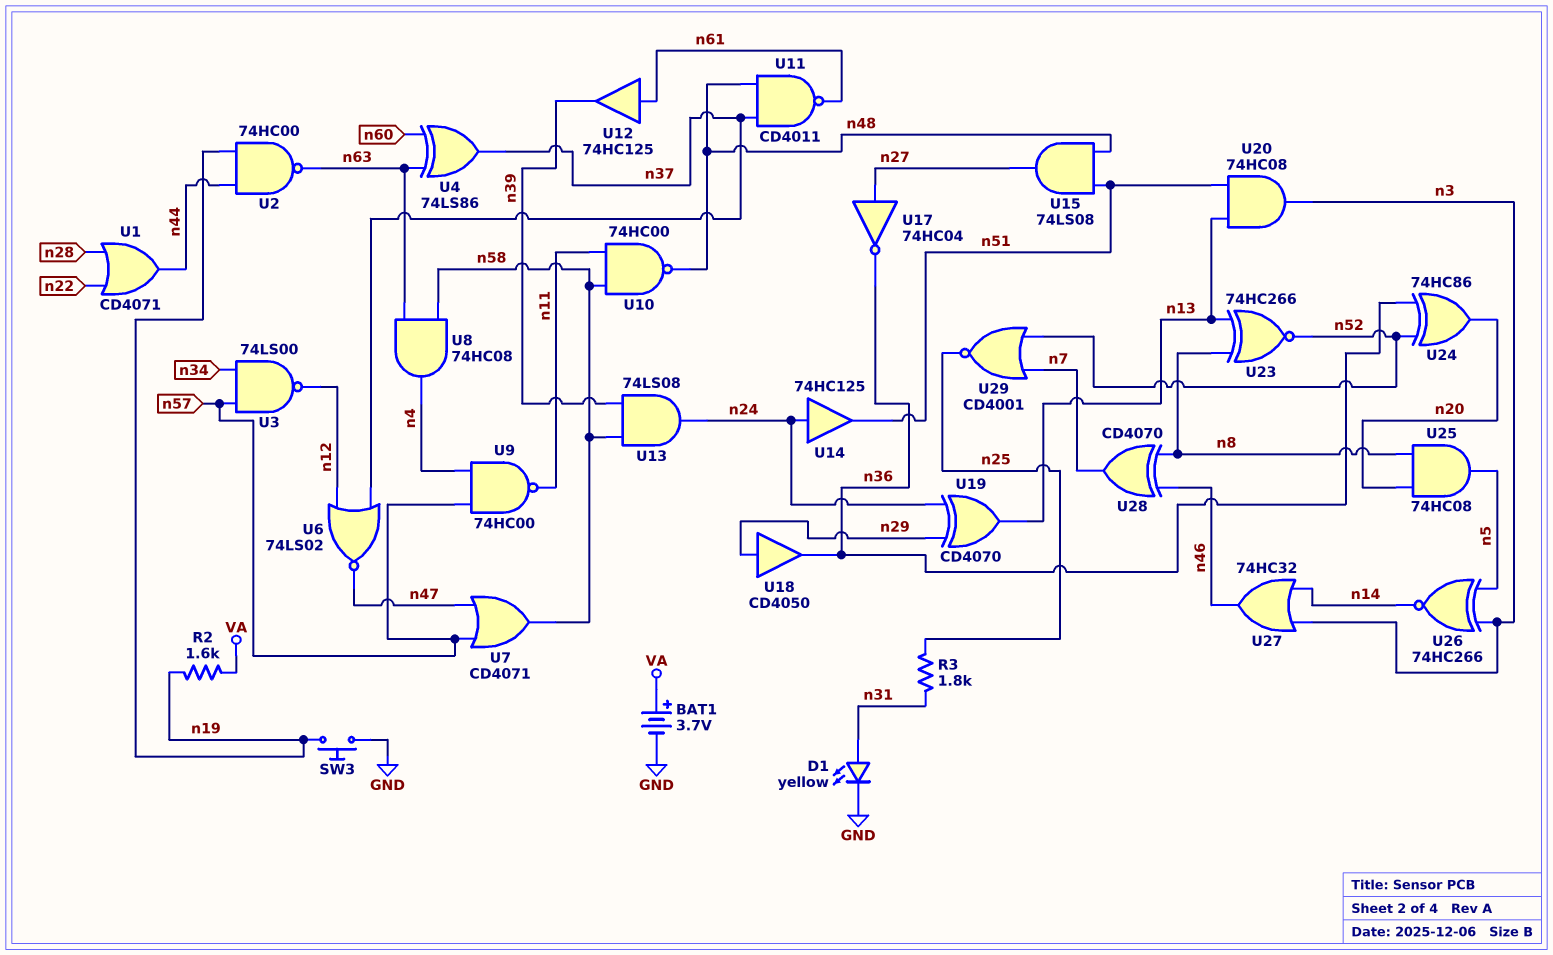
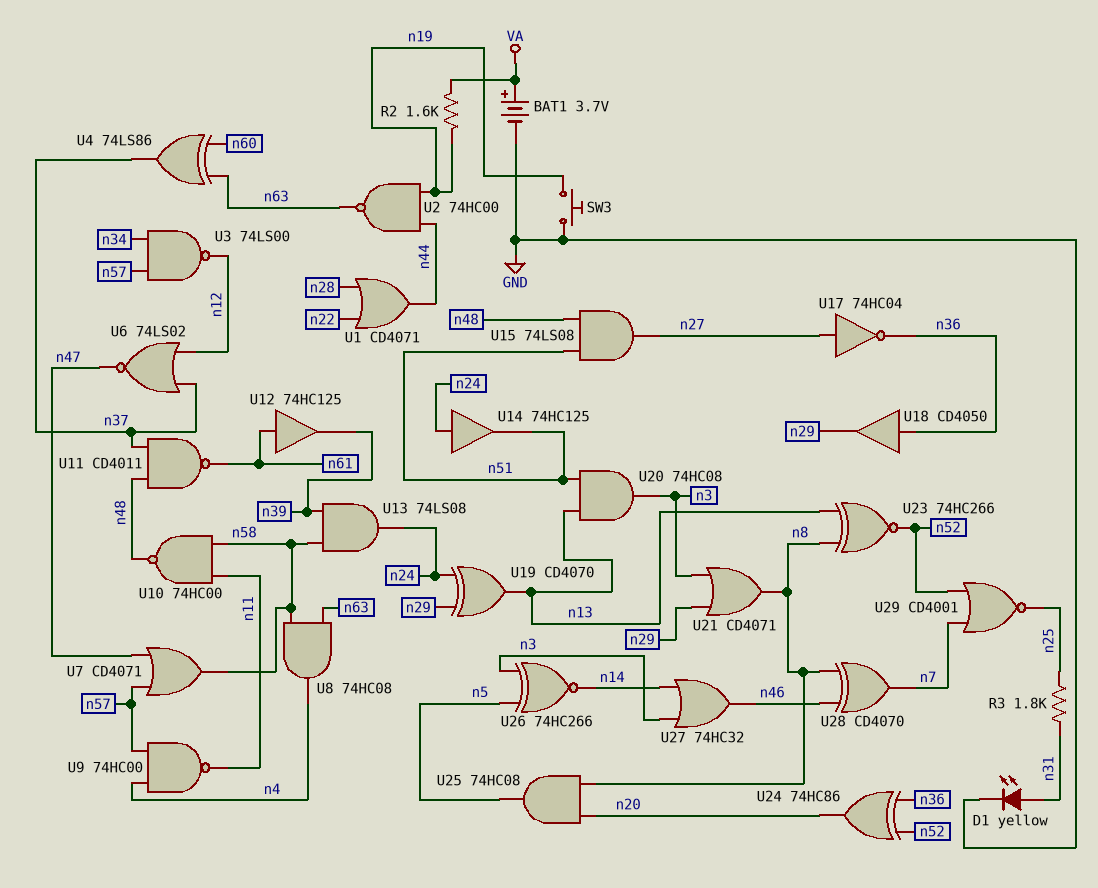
U18: buffer CD4050 (in n29, out n36) -> buffer CD4050 (in n36, out n29)
U21: none -> OR CD4071 (in n3, in n29, out n8)

